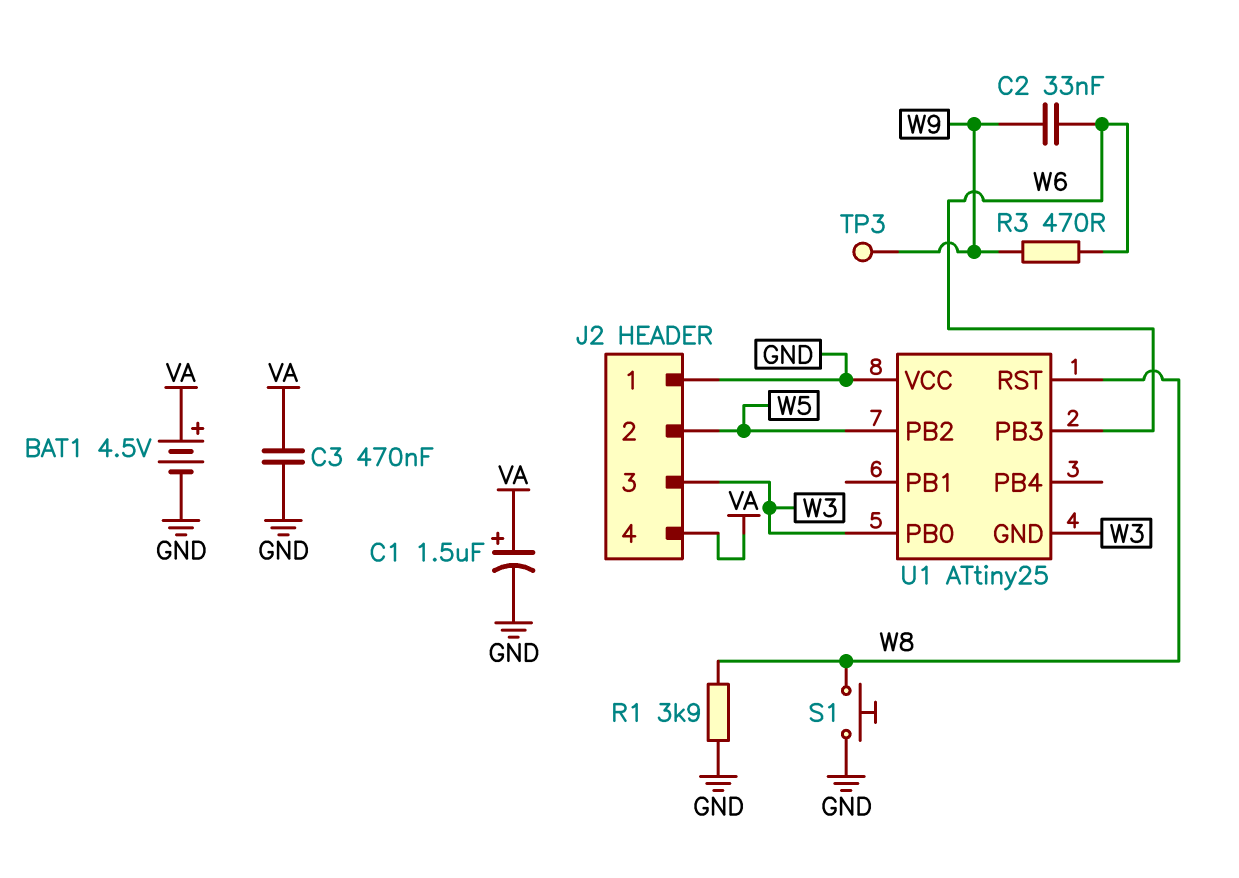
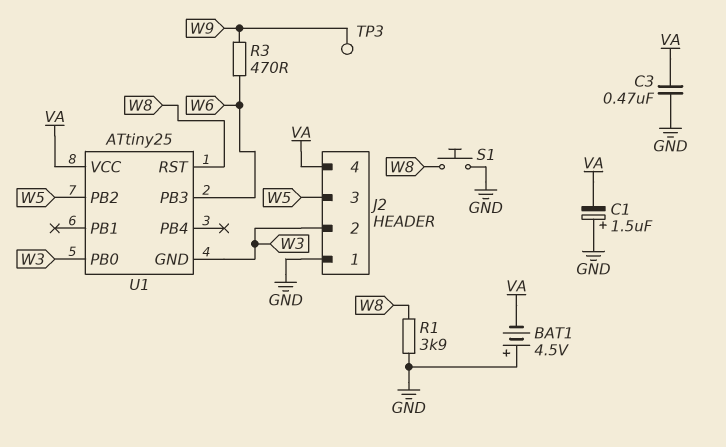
BAT1: 4.5V (plus VA, minus GND) -> 4.5V (plus GND, minus VA)
C1: 1.5uF (plus VA, minus GND) -> 1.5uF (plus GND, minus VA)
C2: 33nF (W6, W9) -> none
J2 pin 2: W5 -> W3
J2 pin 3: W3 -> W5
U1 pin VCC: GND -> VA

